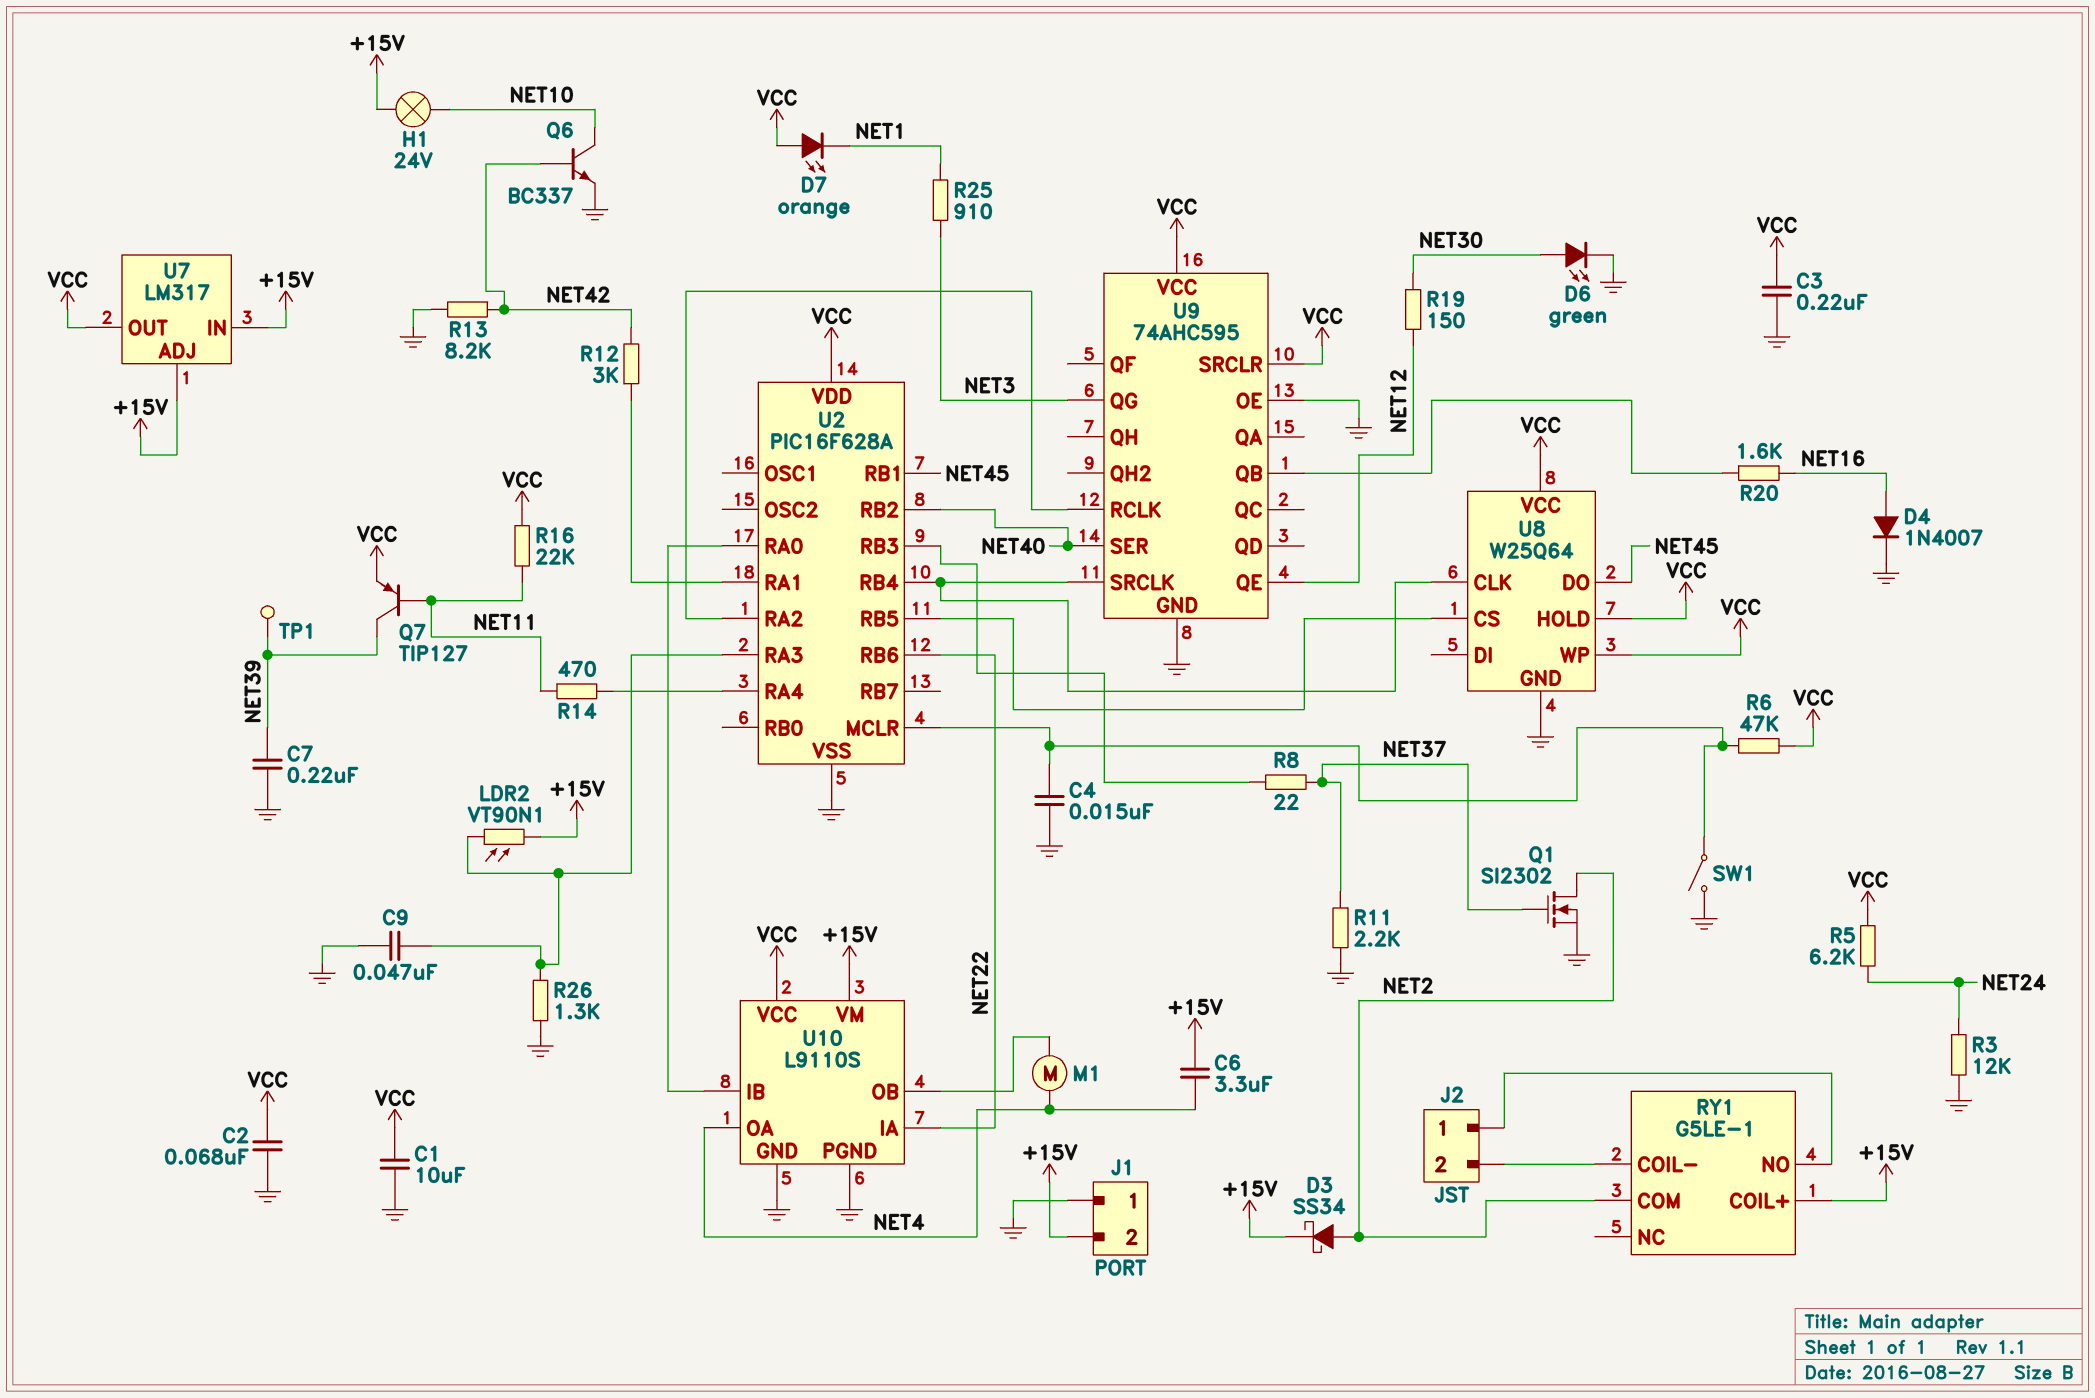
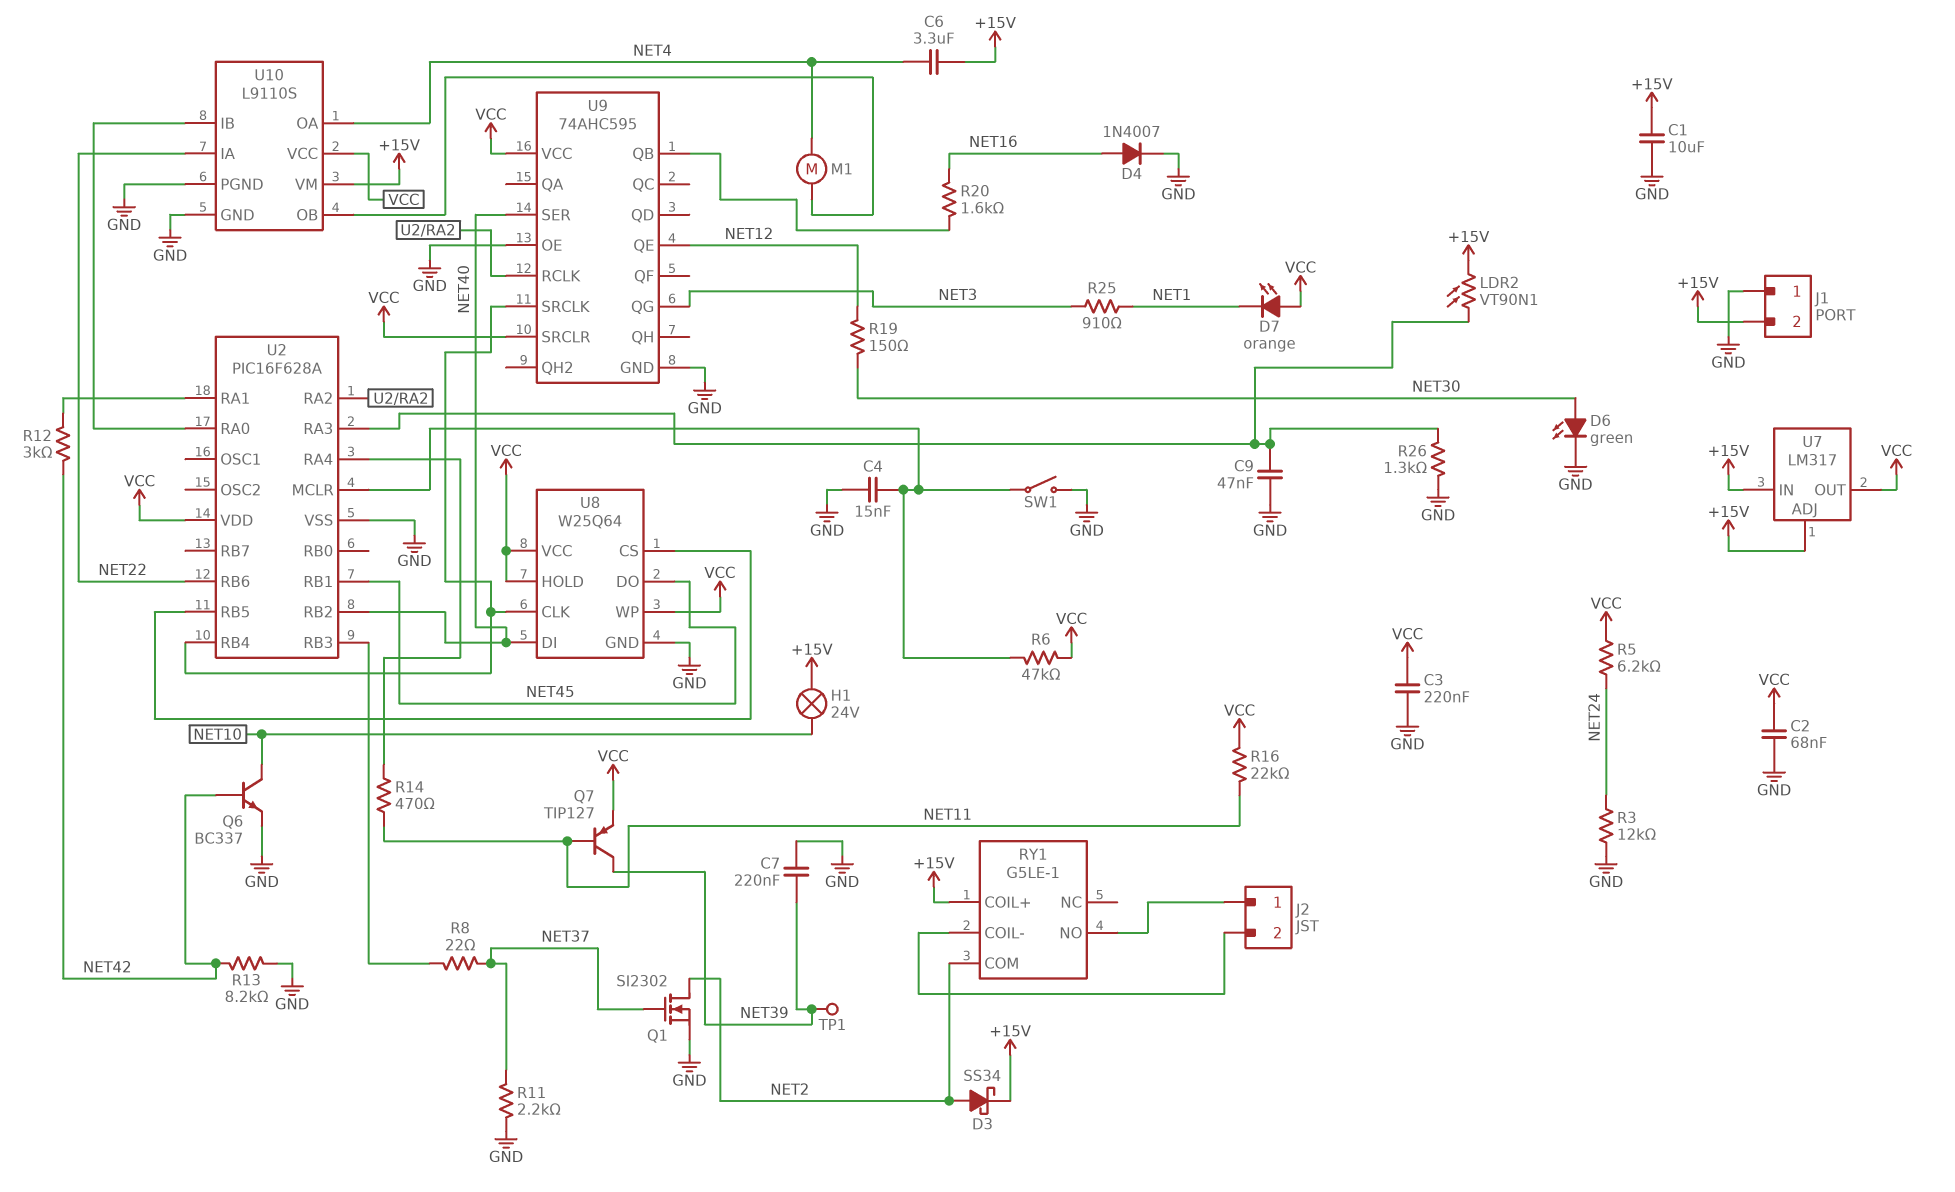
C1: 10uF (GND, VCC) -> 10uF (+15V, GND)
U8 pin DI: none -> NET40

